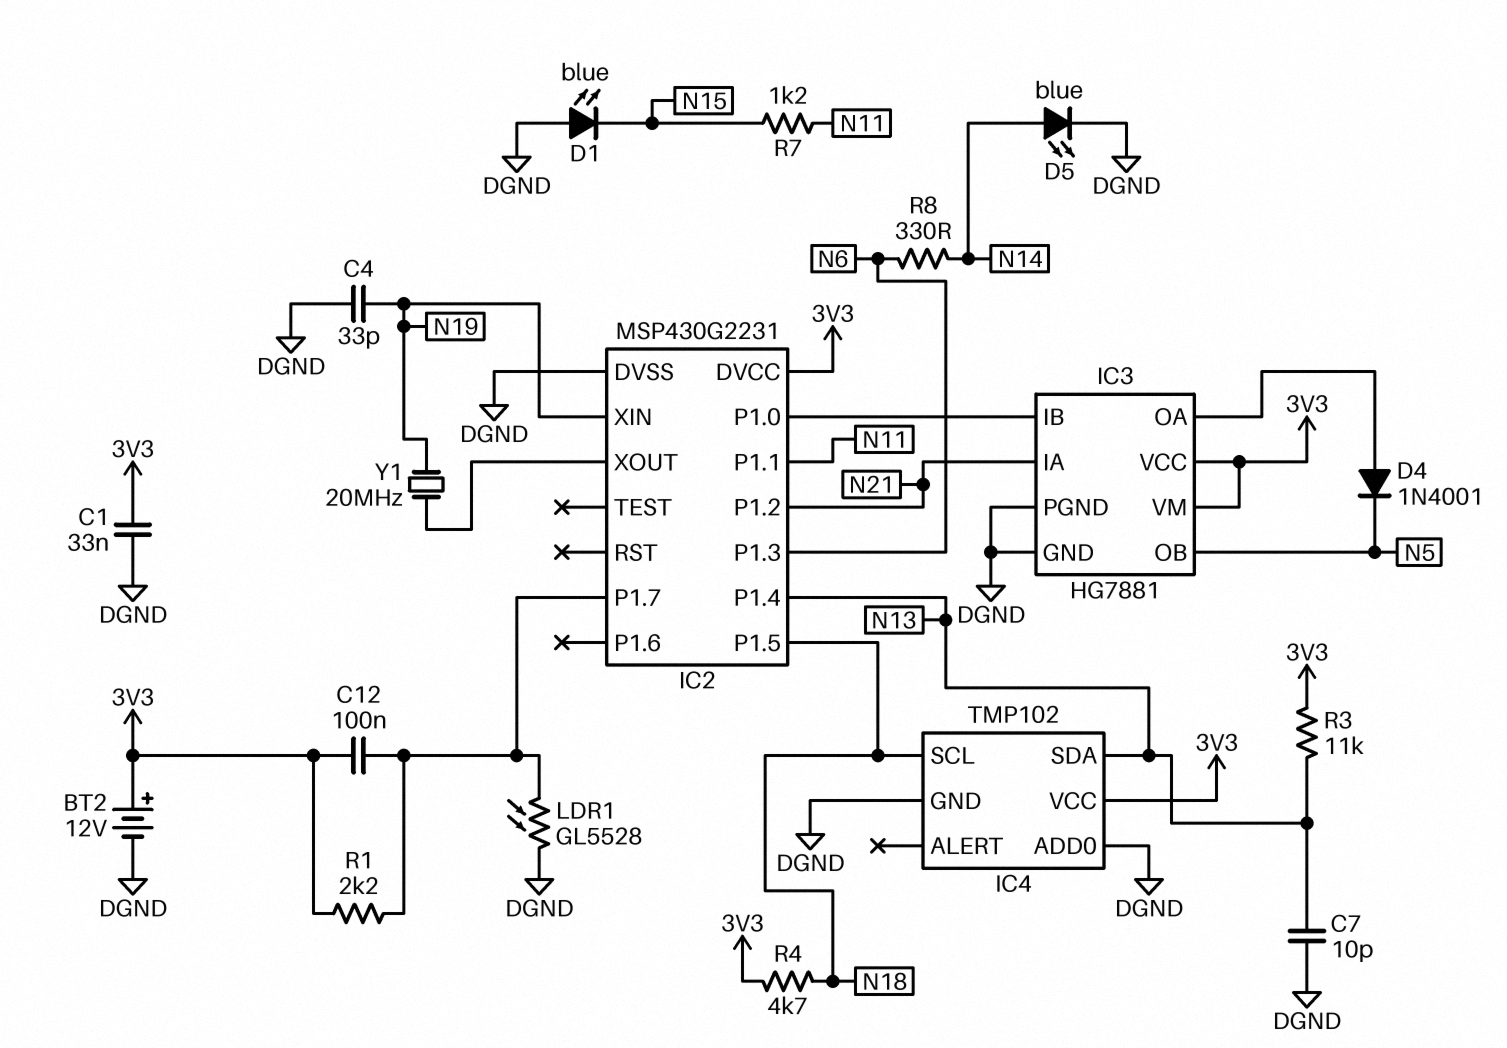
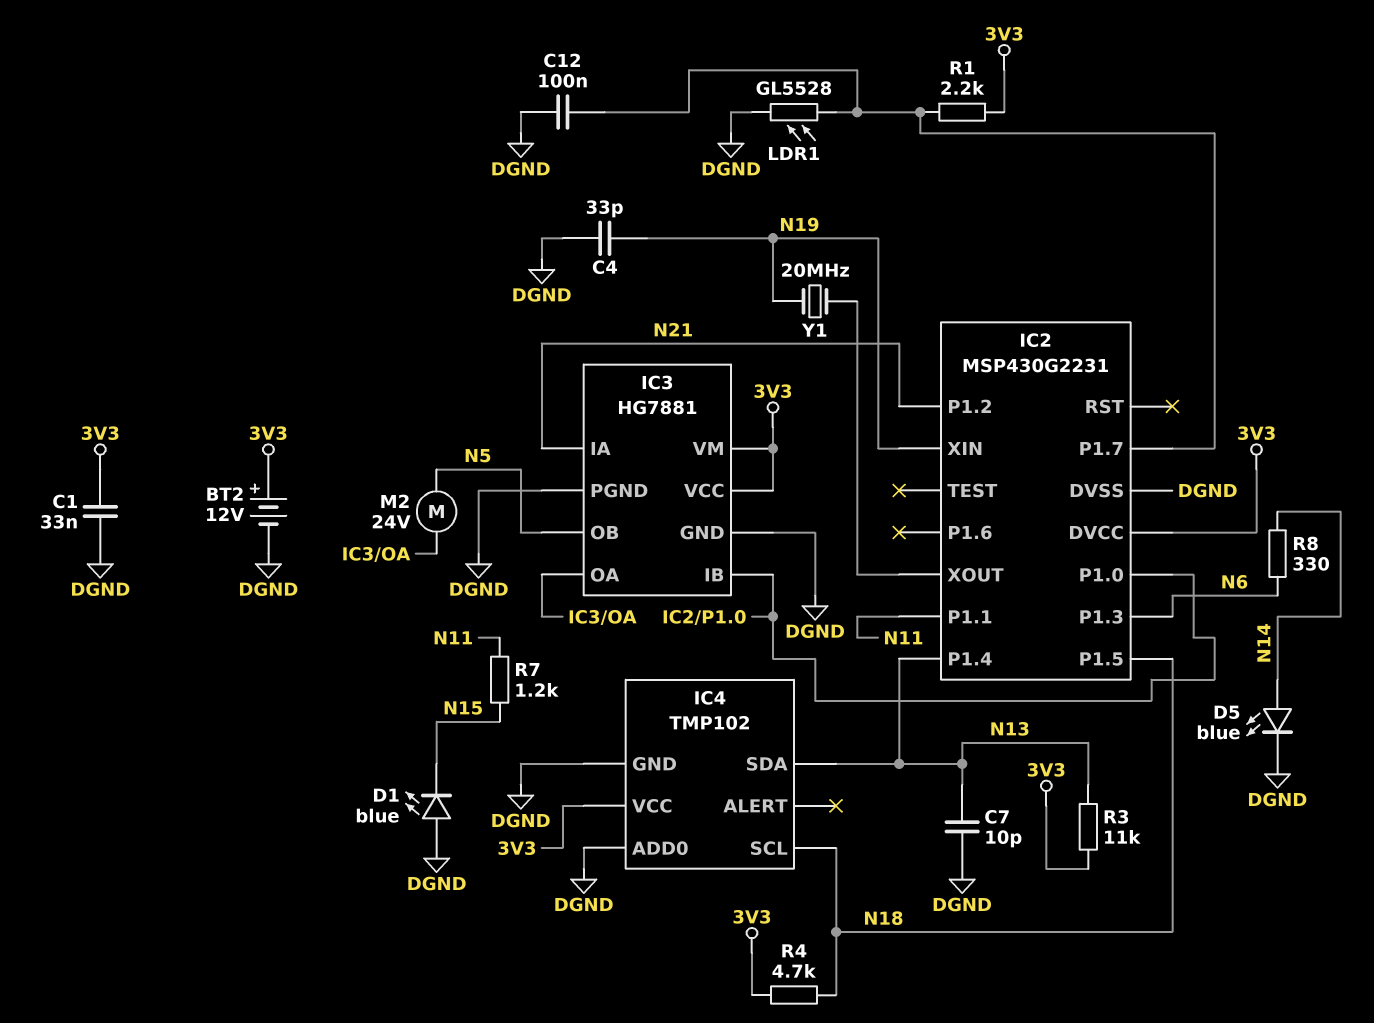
C12: 100nF (3V3, IC2/P1.7) -> 100nF (DGND, IC2/P1.7)
D4: diode 1N4001 (A IC3/OA, K N5) -> none
M2: none -> motor 24V (IC3/OA, N5)

